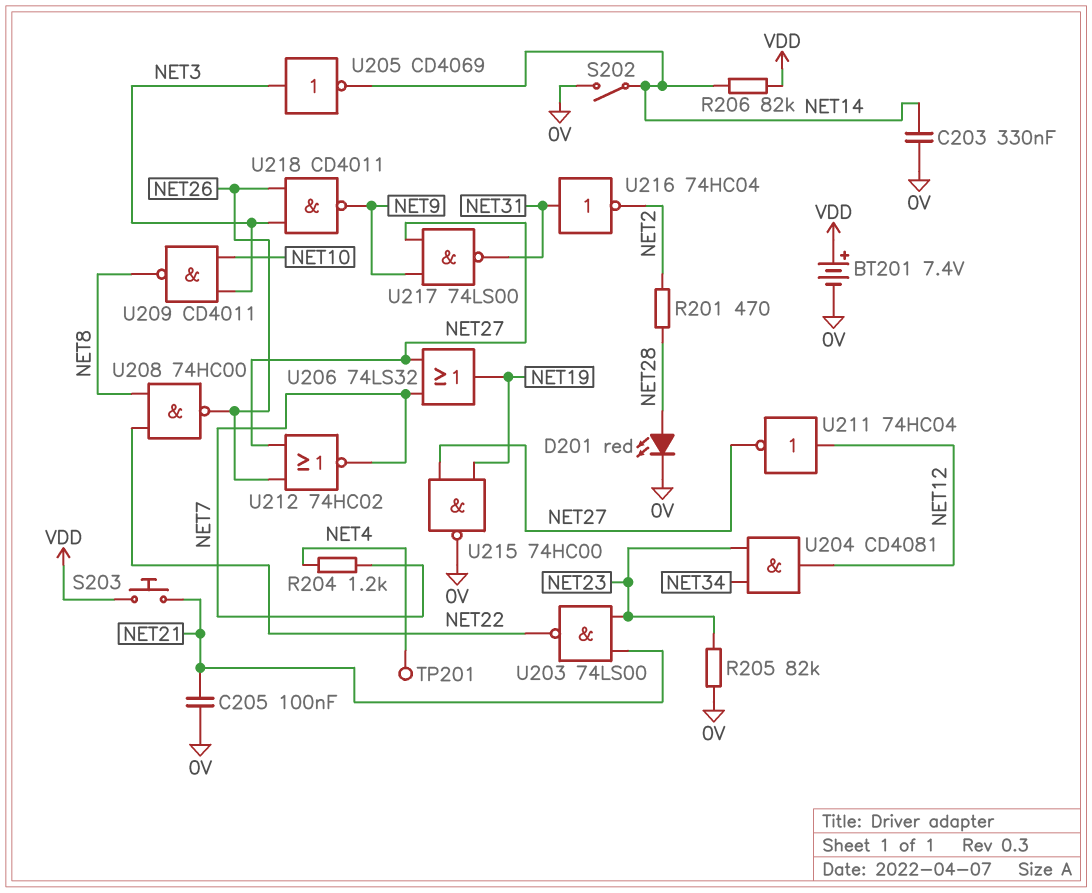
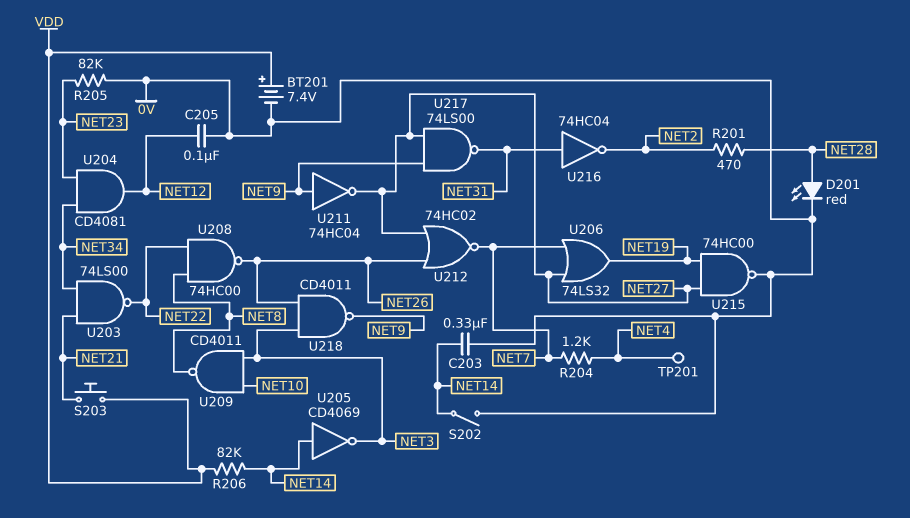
C205: 100nF (0V, NET21) -> 100nF (0V, NET12)
U203: NAND 74LS00 (in NET21, in NET23, out NET22) -> NAND 74LS00 (in NET21, in NET34, out NET22)
U205: NOT CD4069 (in NET3, out NET14) -> NOT CD4069 (in NET14, out NET3)
U211: NOT 74HC04 (in NET12, out NET27) -> NOT 74HC04 (in NET9, out NET27)

